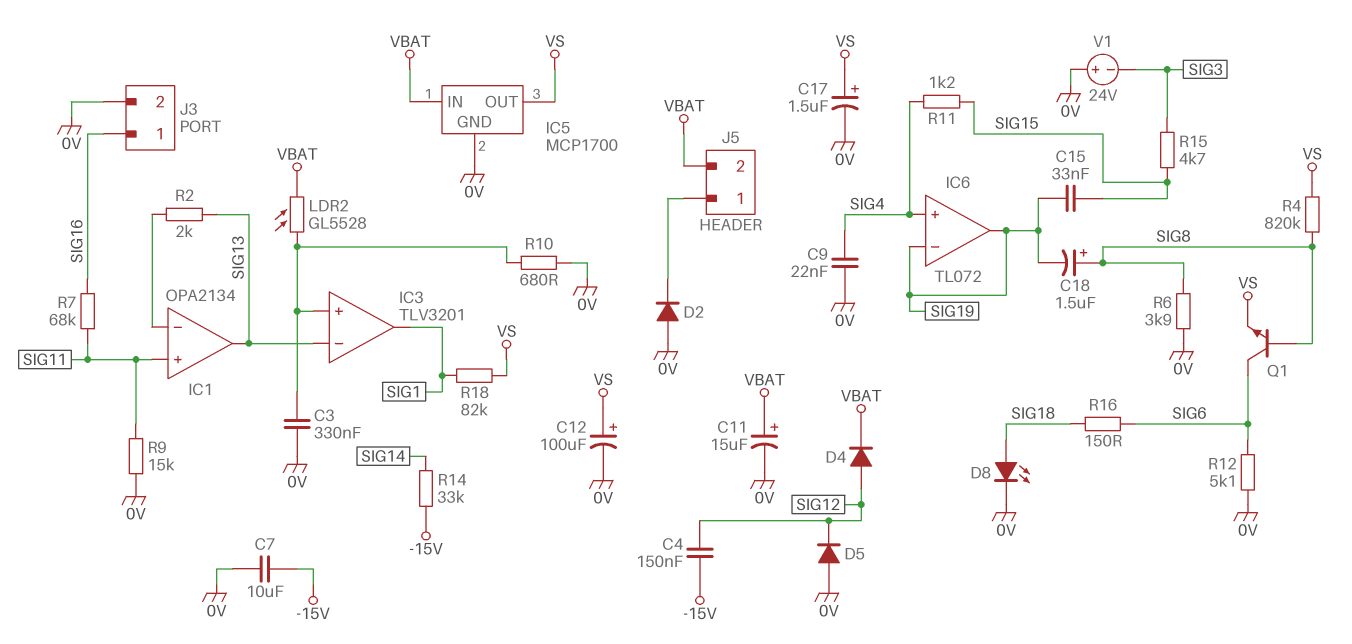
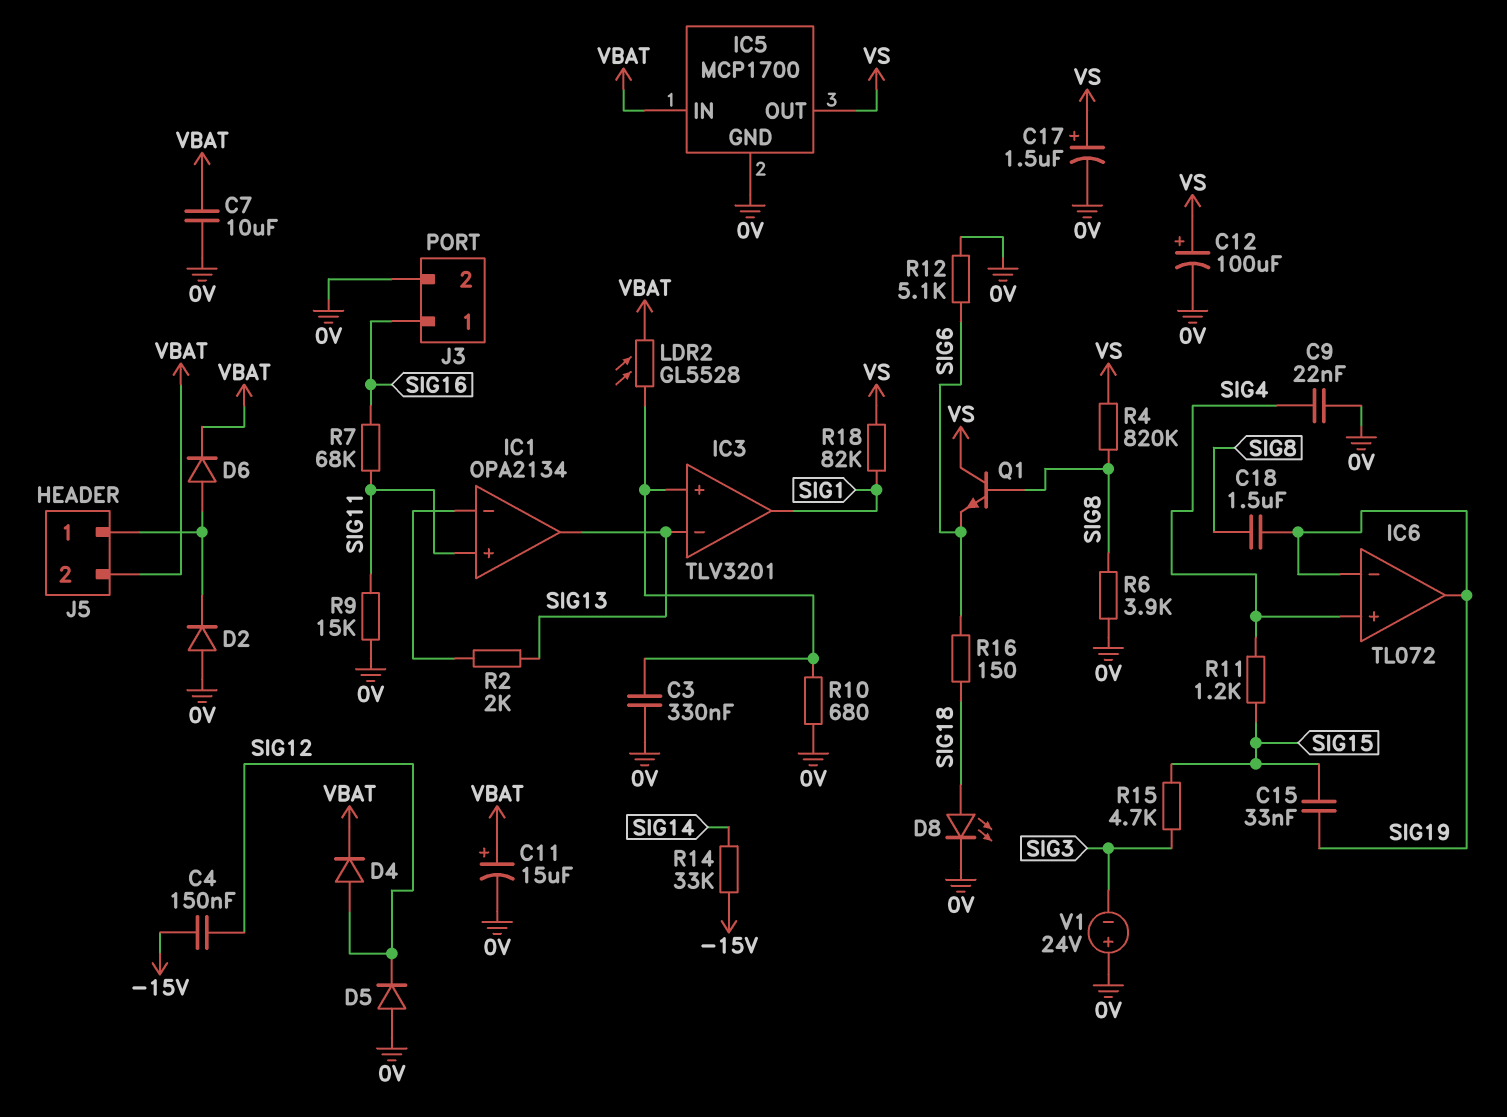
C7: 10uF (-15V, 0V) -> 10uF (0V, VBAT)
C18: 1.5uF (plus SIG8, minus SIG19) -> 1.5uF (SIG8, SIG19)
D6: none -> diode (A J5/1, K VBAT)
Q1: NPN (B SIG8, C SIG6, E VS) -> NPN (B SIG8, C VS, E SIG6)

